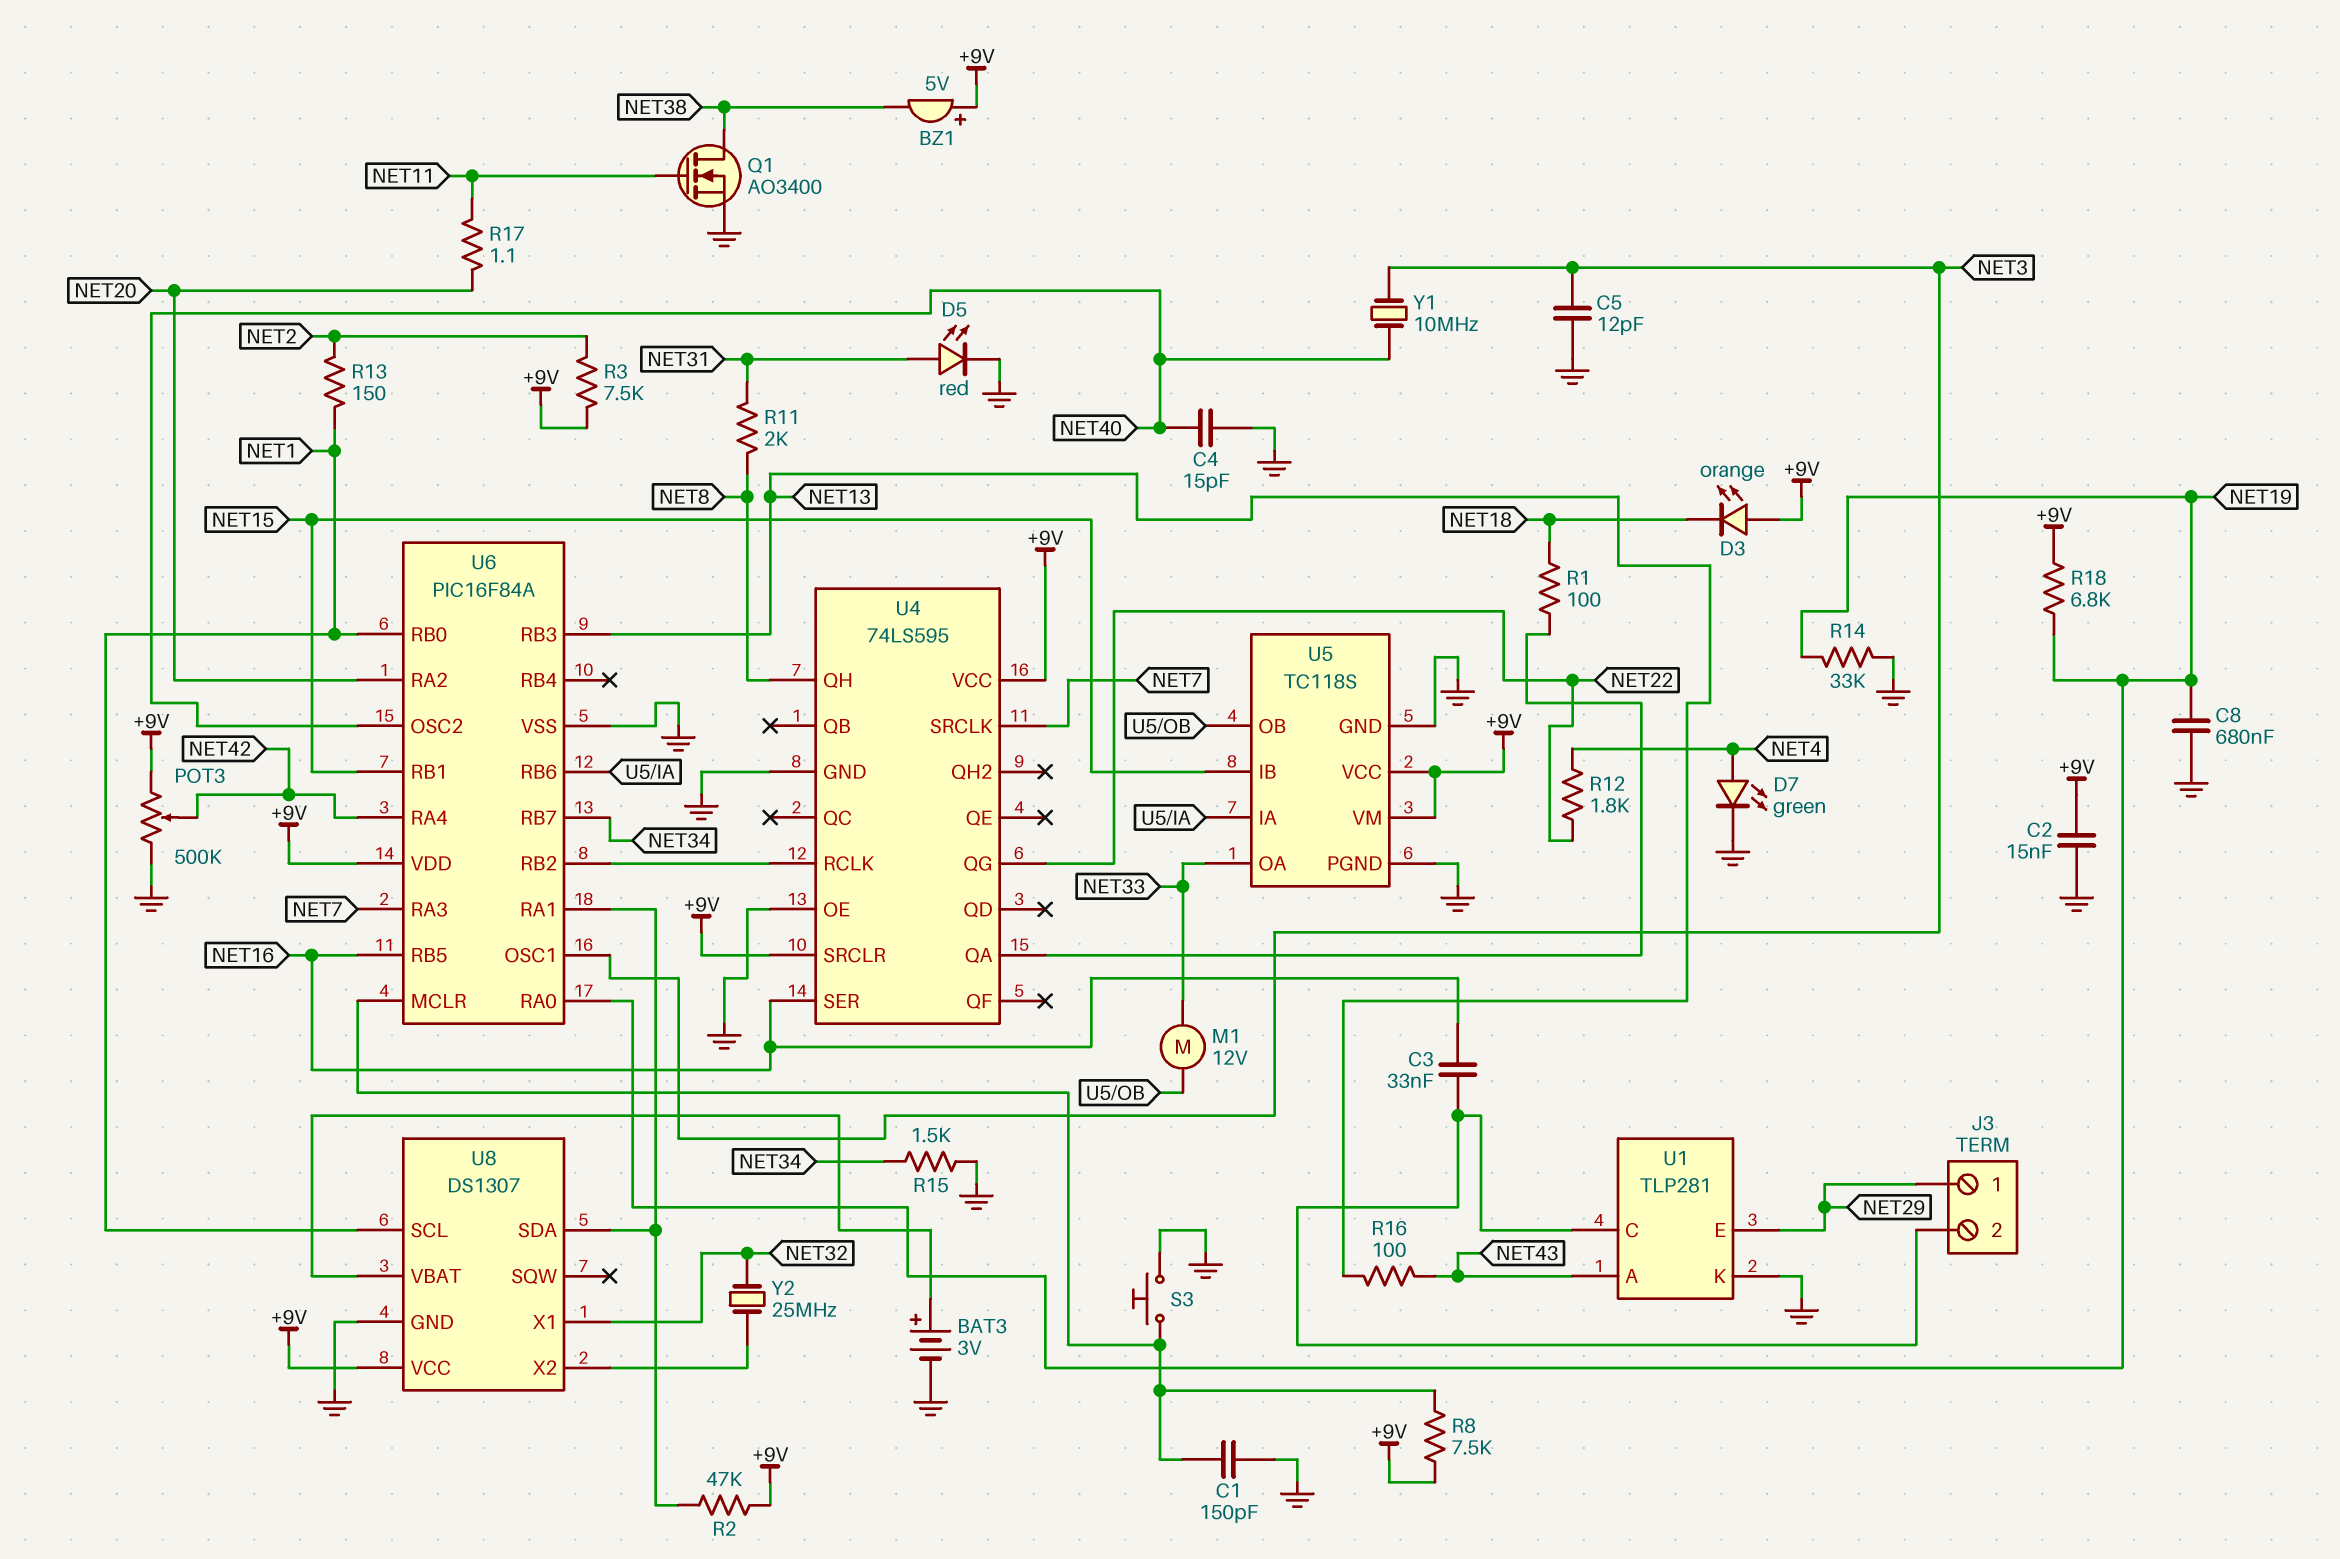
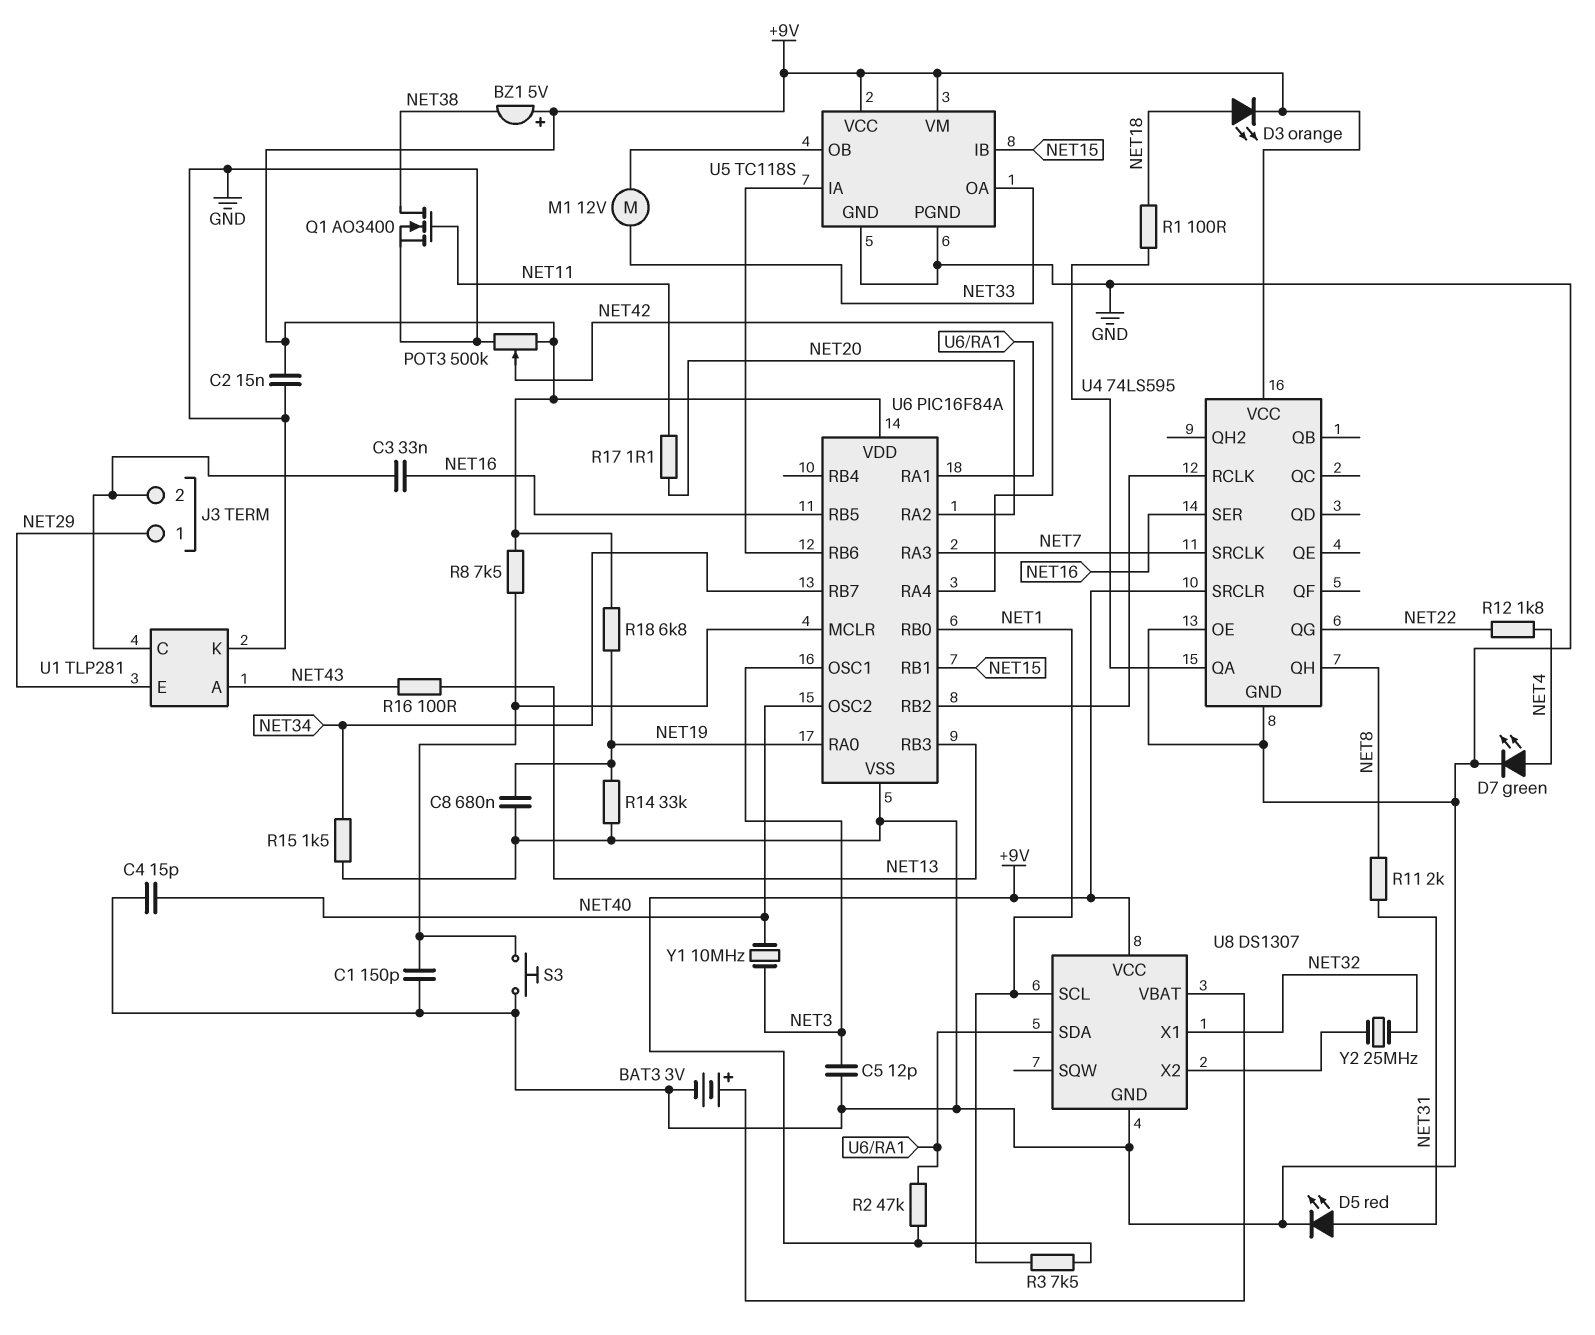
D3: LED orange (A +9V, K NET18) -> LED orange (A NET18, K +9V)
R3: 7.5k (+9V, NET2) -> 7.5k (+9V, NET1)
R13: 150 (NET1, NET2) -> none

